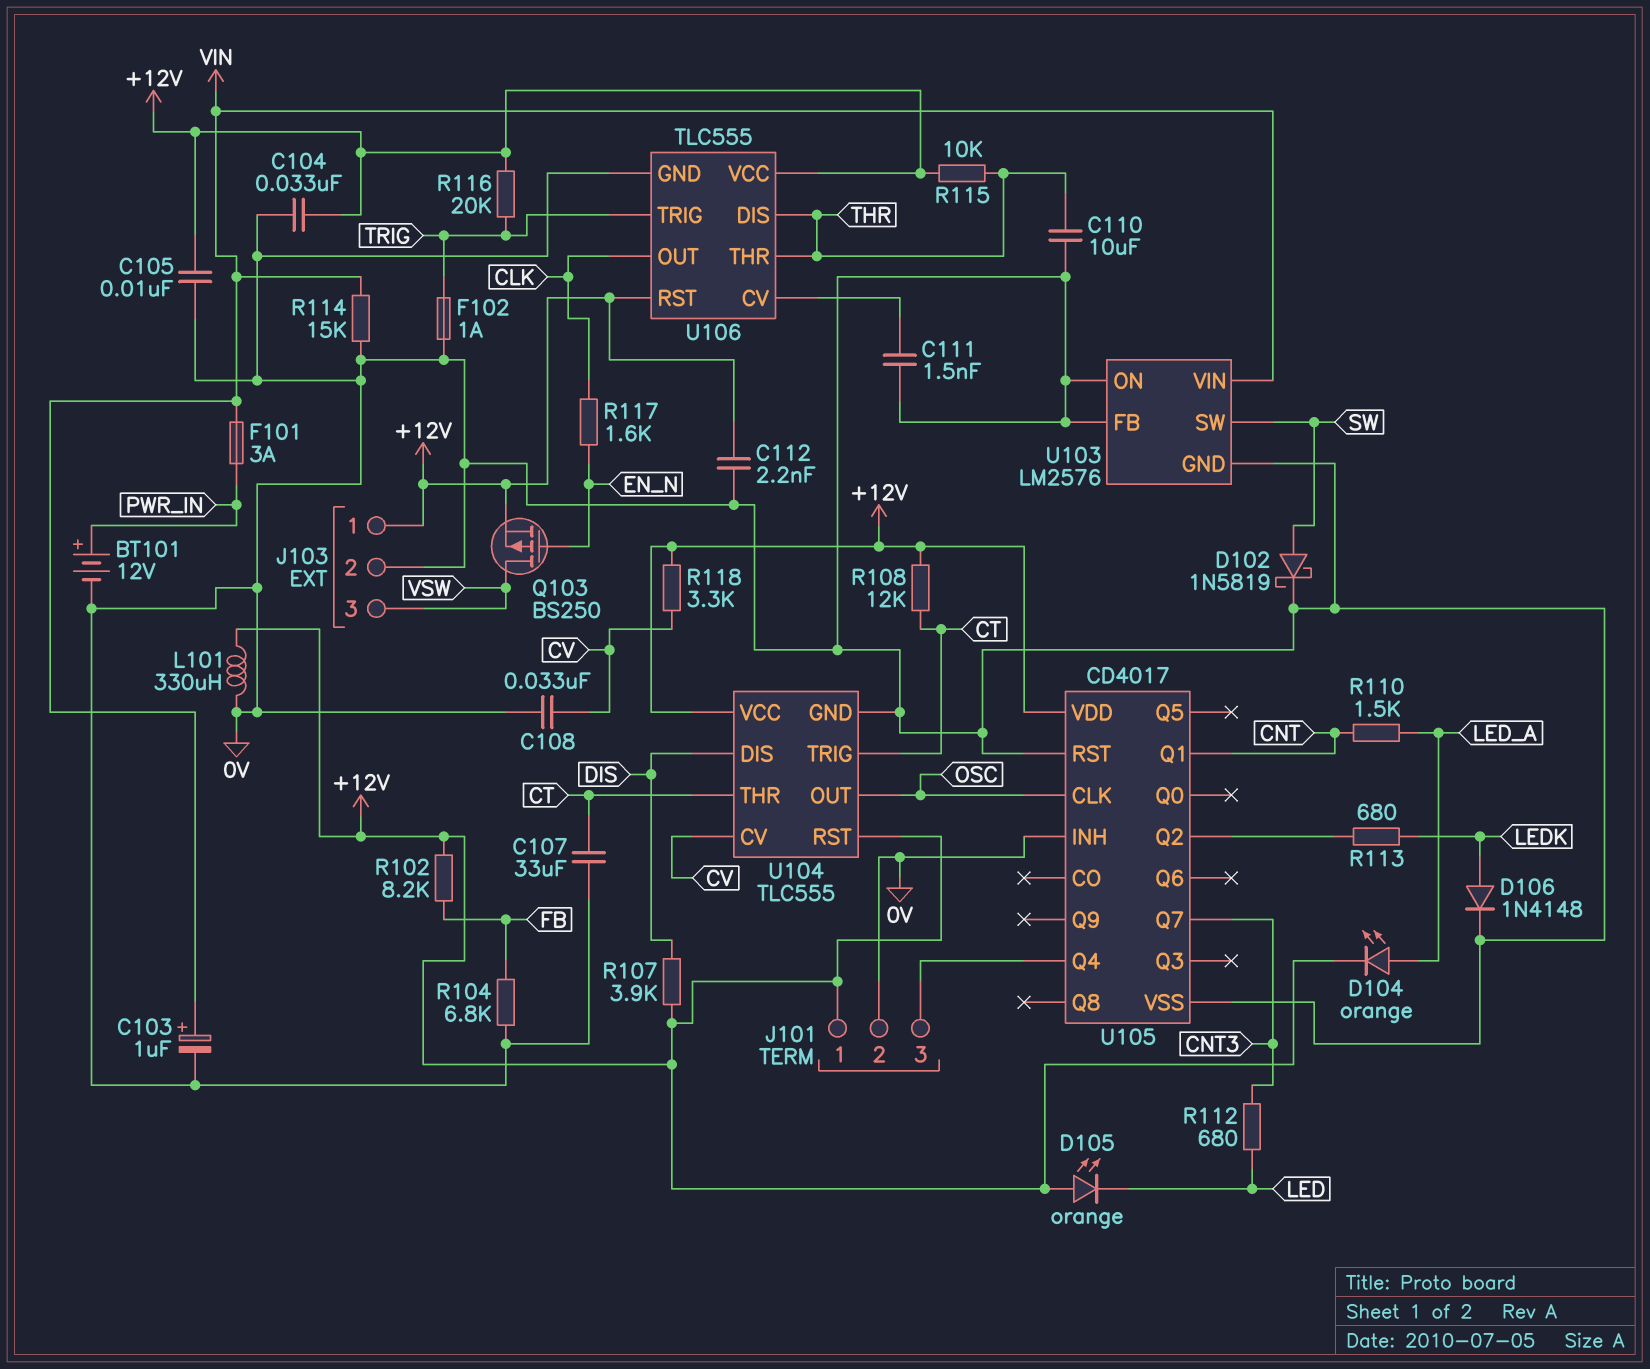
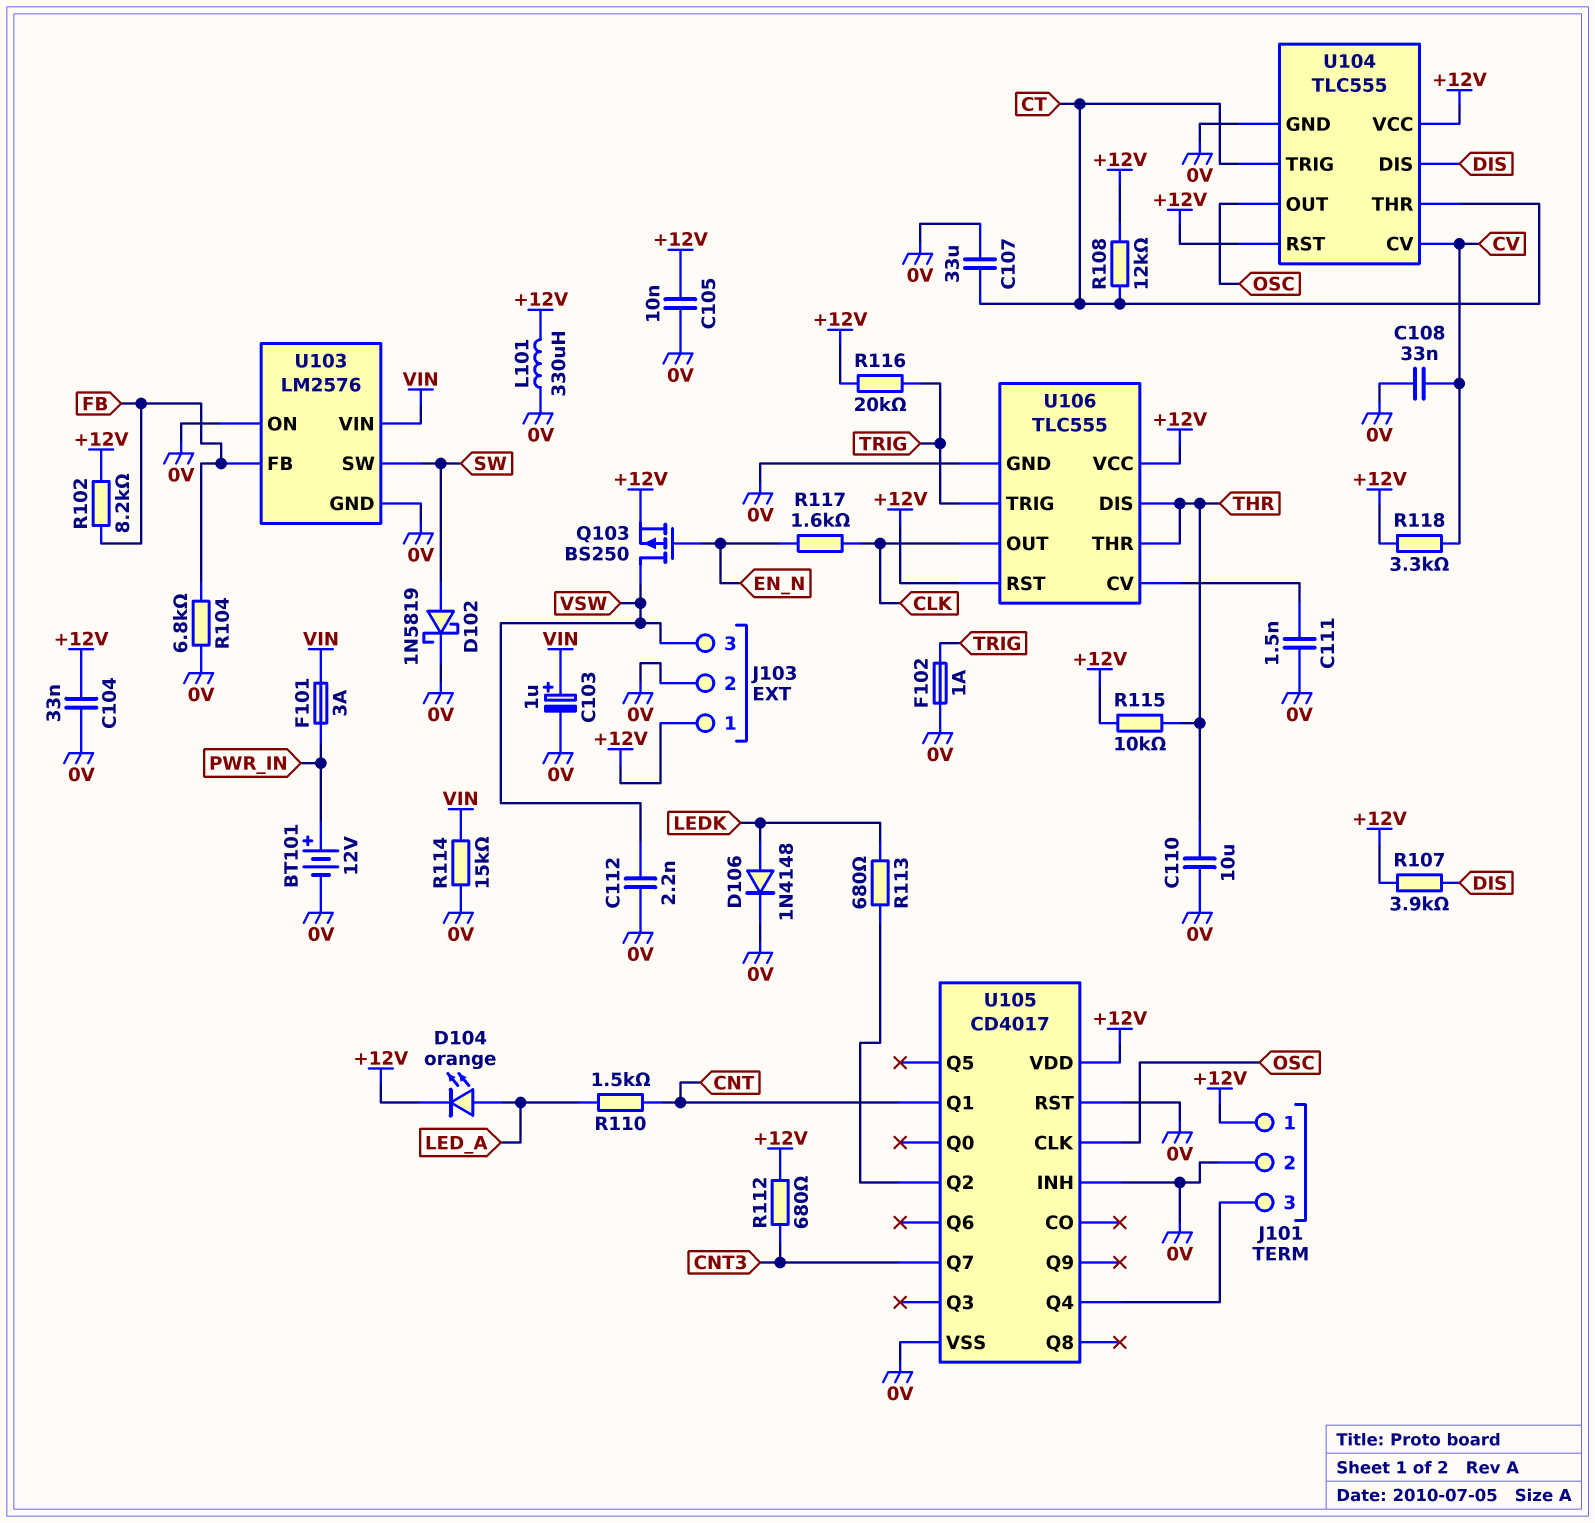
C112: 2.2nF (+12V, 0V) -> 2.2nF (0V, VSW)
D105: LED orange (A +12V, K LED) -> none
R112: 680 (CNT3, LED) -> 680 (+12V, CNT3)
U103 pin FB: 0V -> FB

